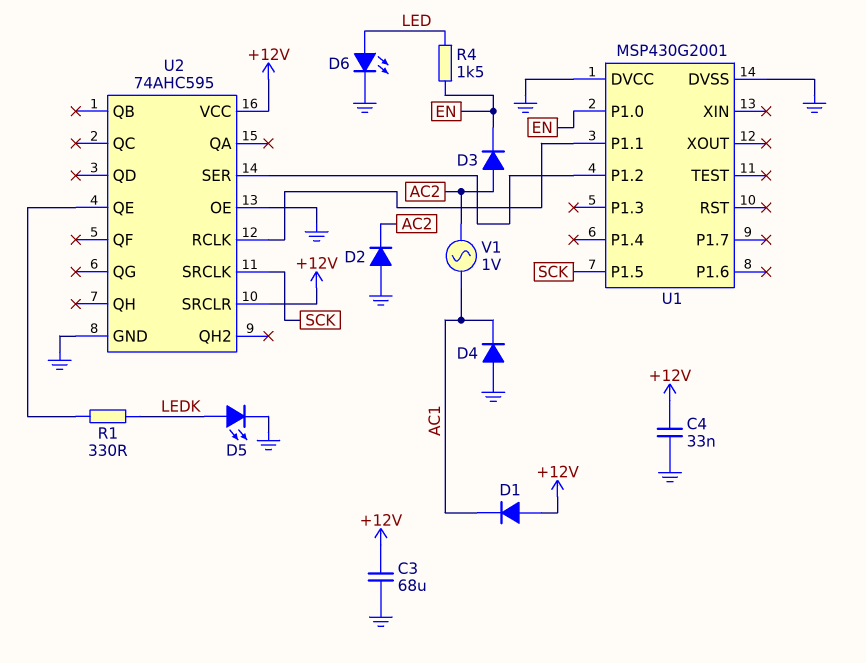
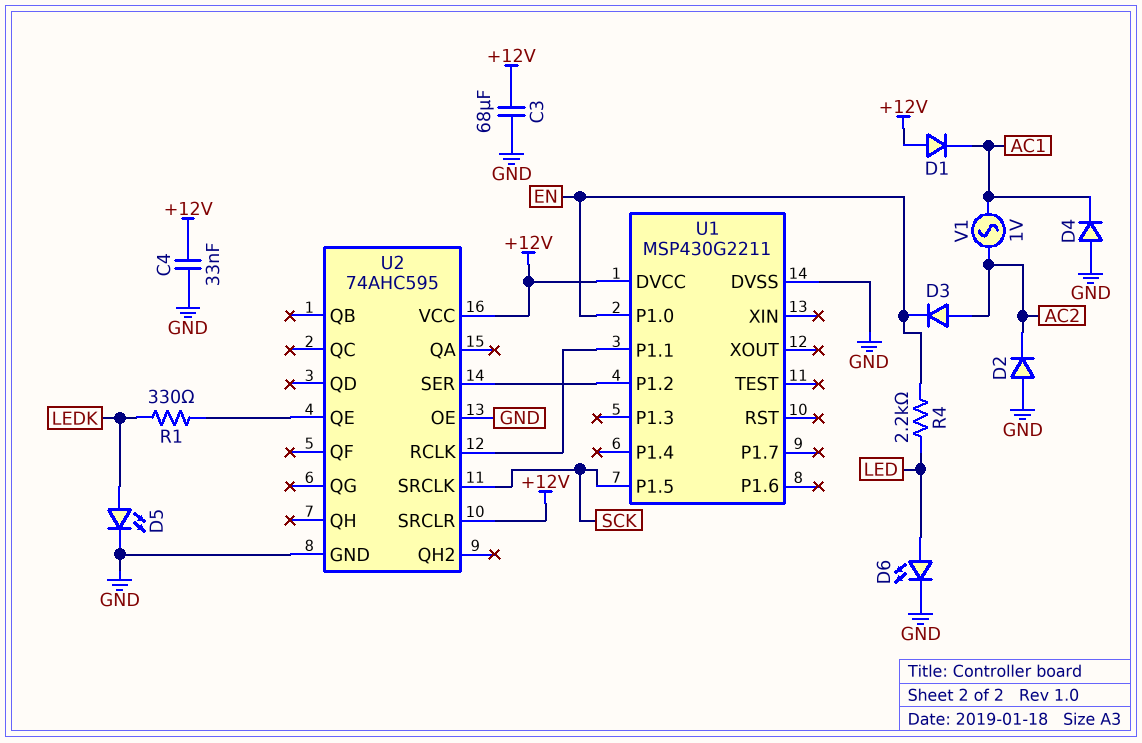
R4: 1.5k (EN, LED) -> 2.2k (EN, LED)
U1: MSP430G2001 -> MSP430G2211
U1 pin DVCC: GND -> +12V

